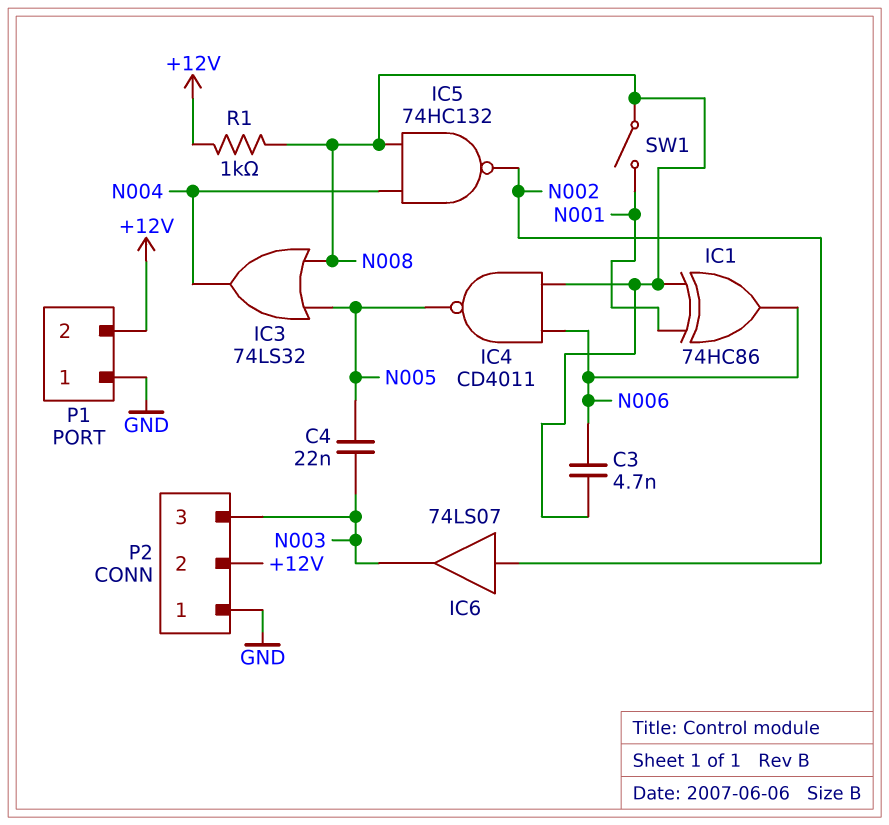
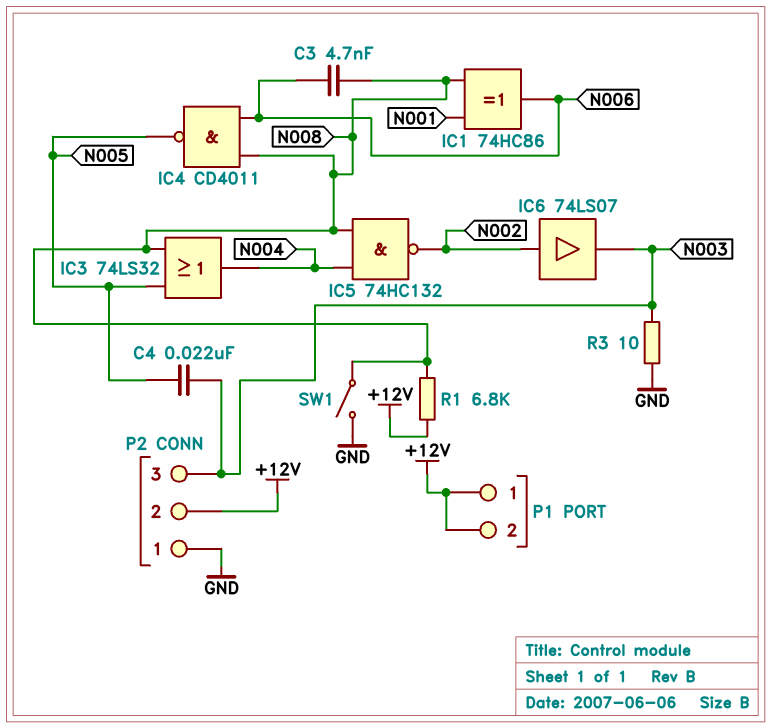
P1 pin 1: GND -> +12V
R1: 1k (+12V, N008) -> 6.8k (+12V, N008)
R3: none -> 10 (GND, N003)
SW1: switch (N001, N008) -> switch (GND, N008)

